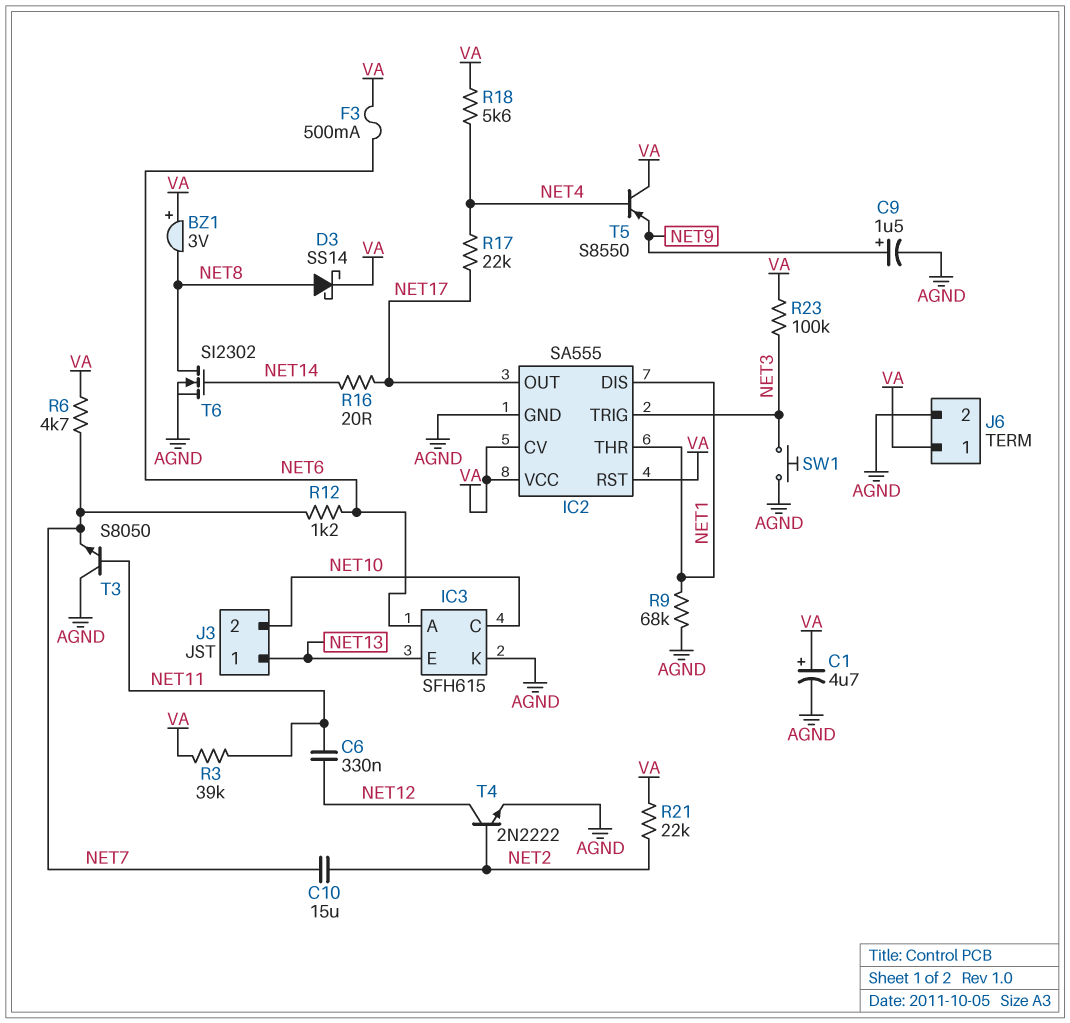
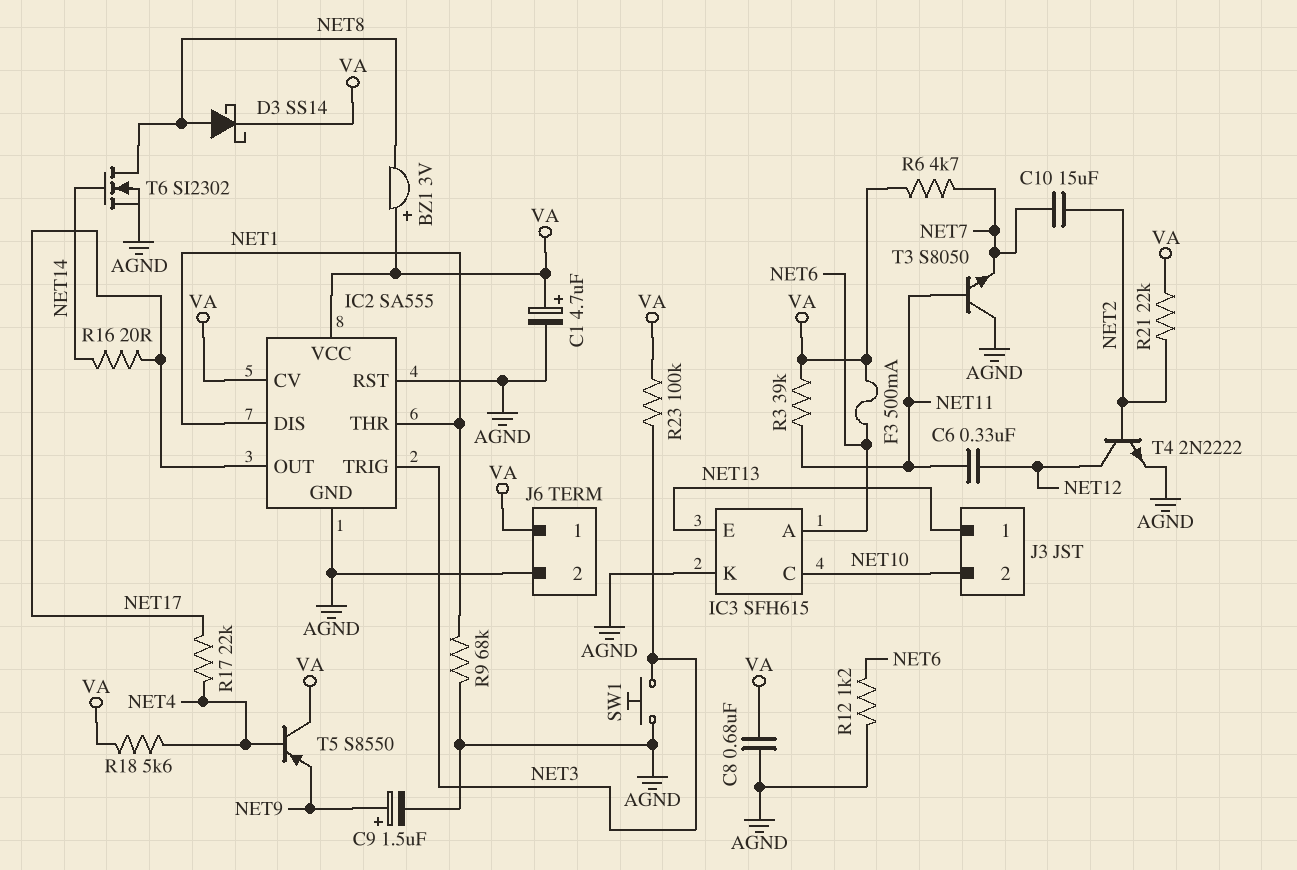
C8: none -> 680nF (AGND, VA)
IC2 pin RST: VA -> AGND
R12: 1.2k (NET6, NET7) -> 1.2k (AGND, NET6)

